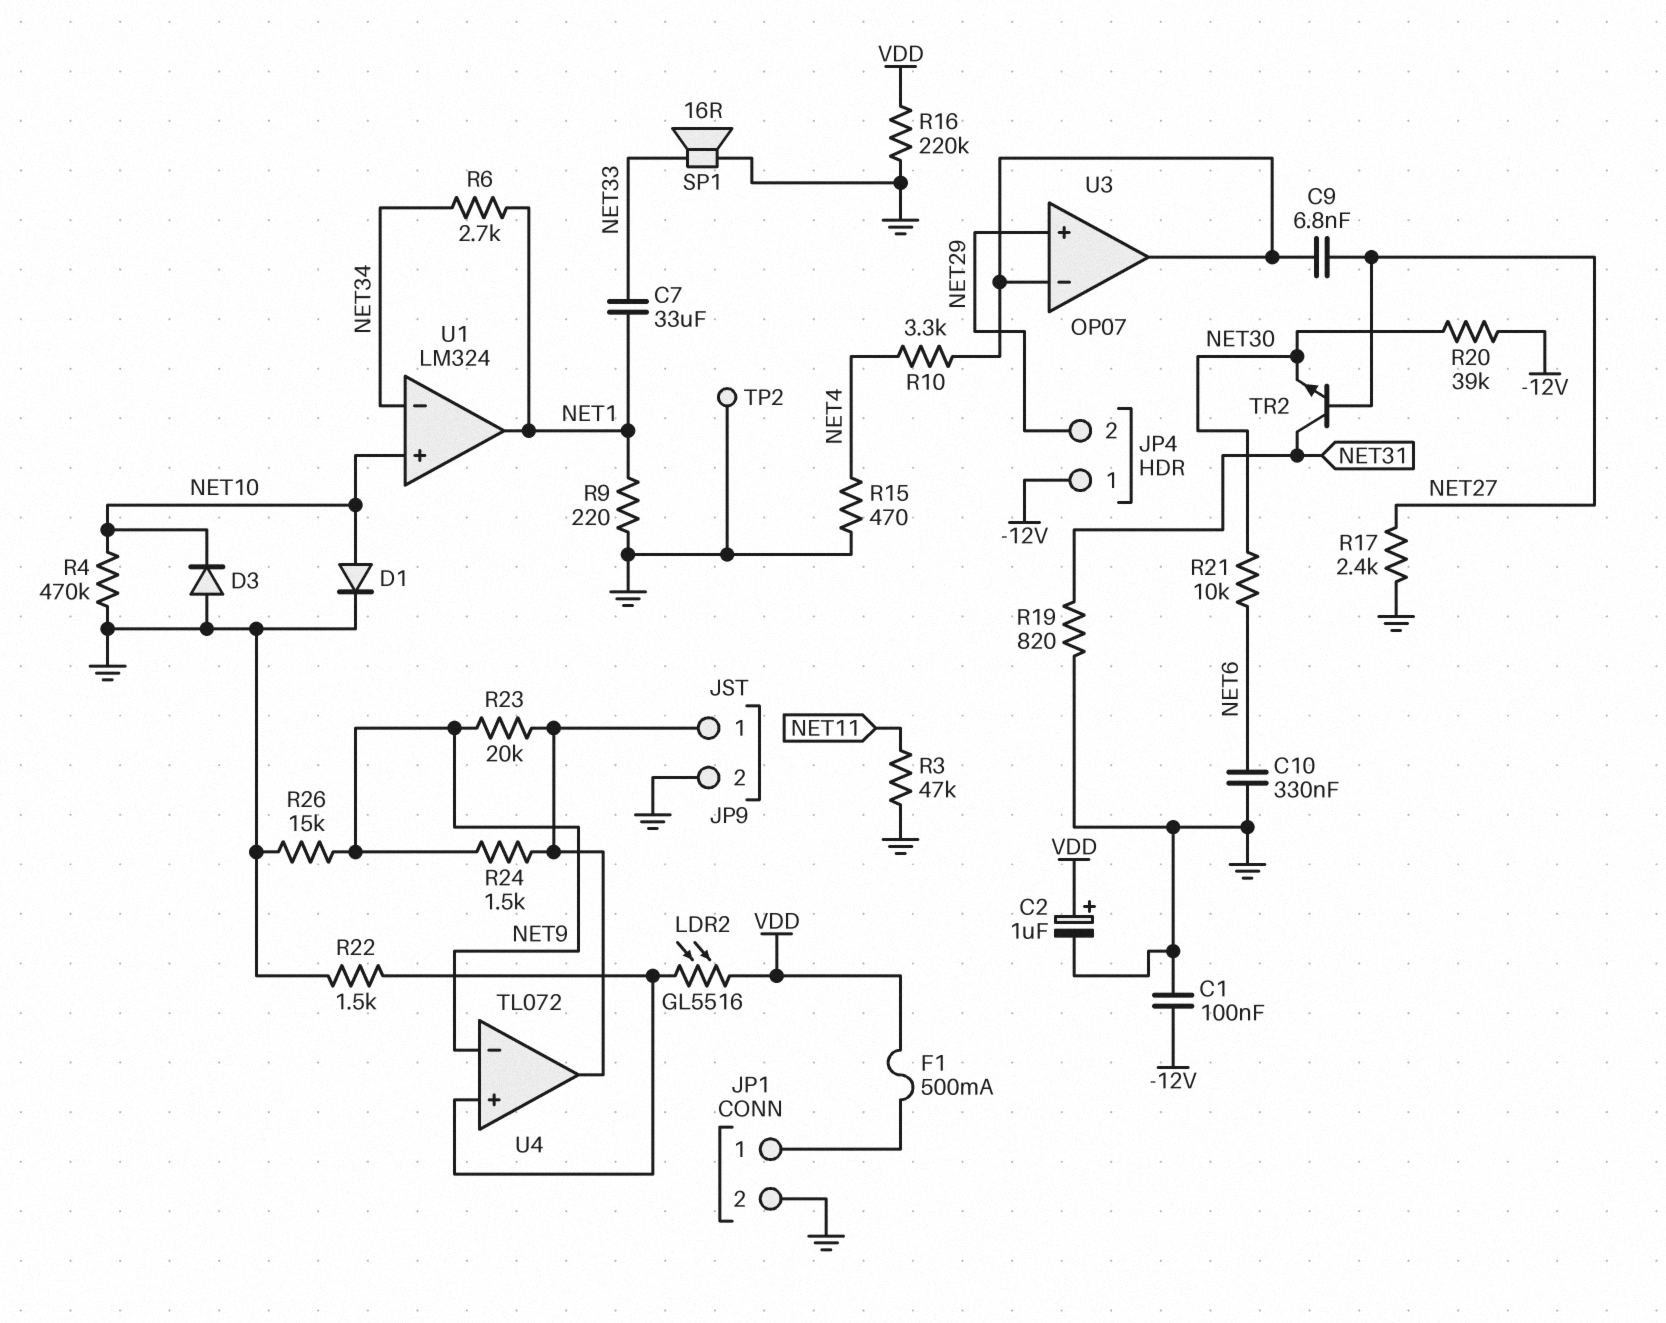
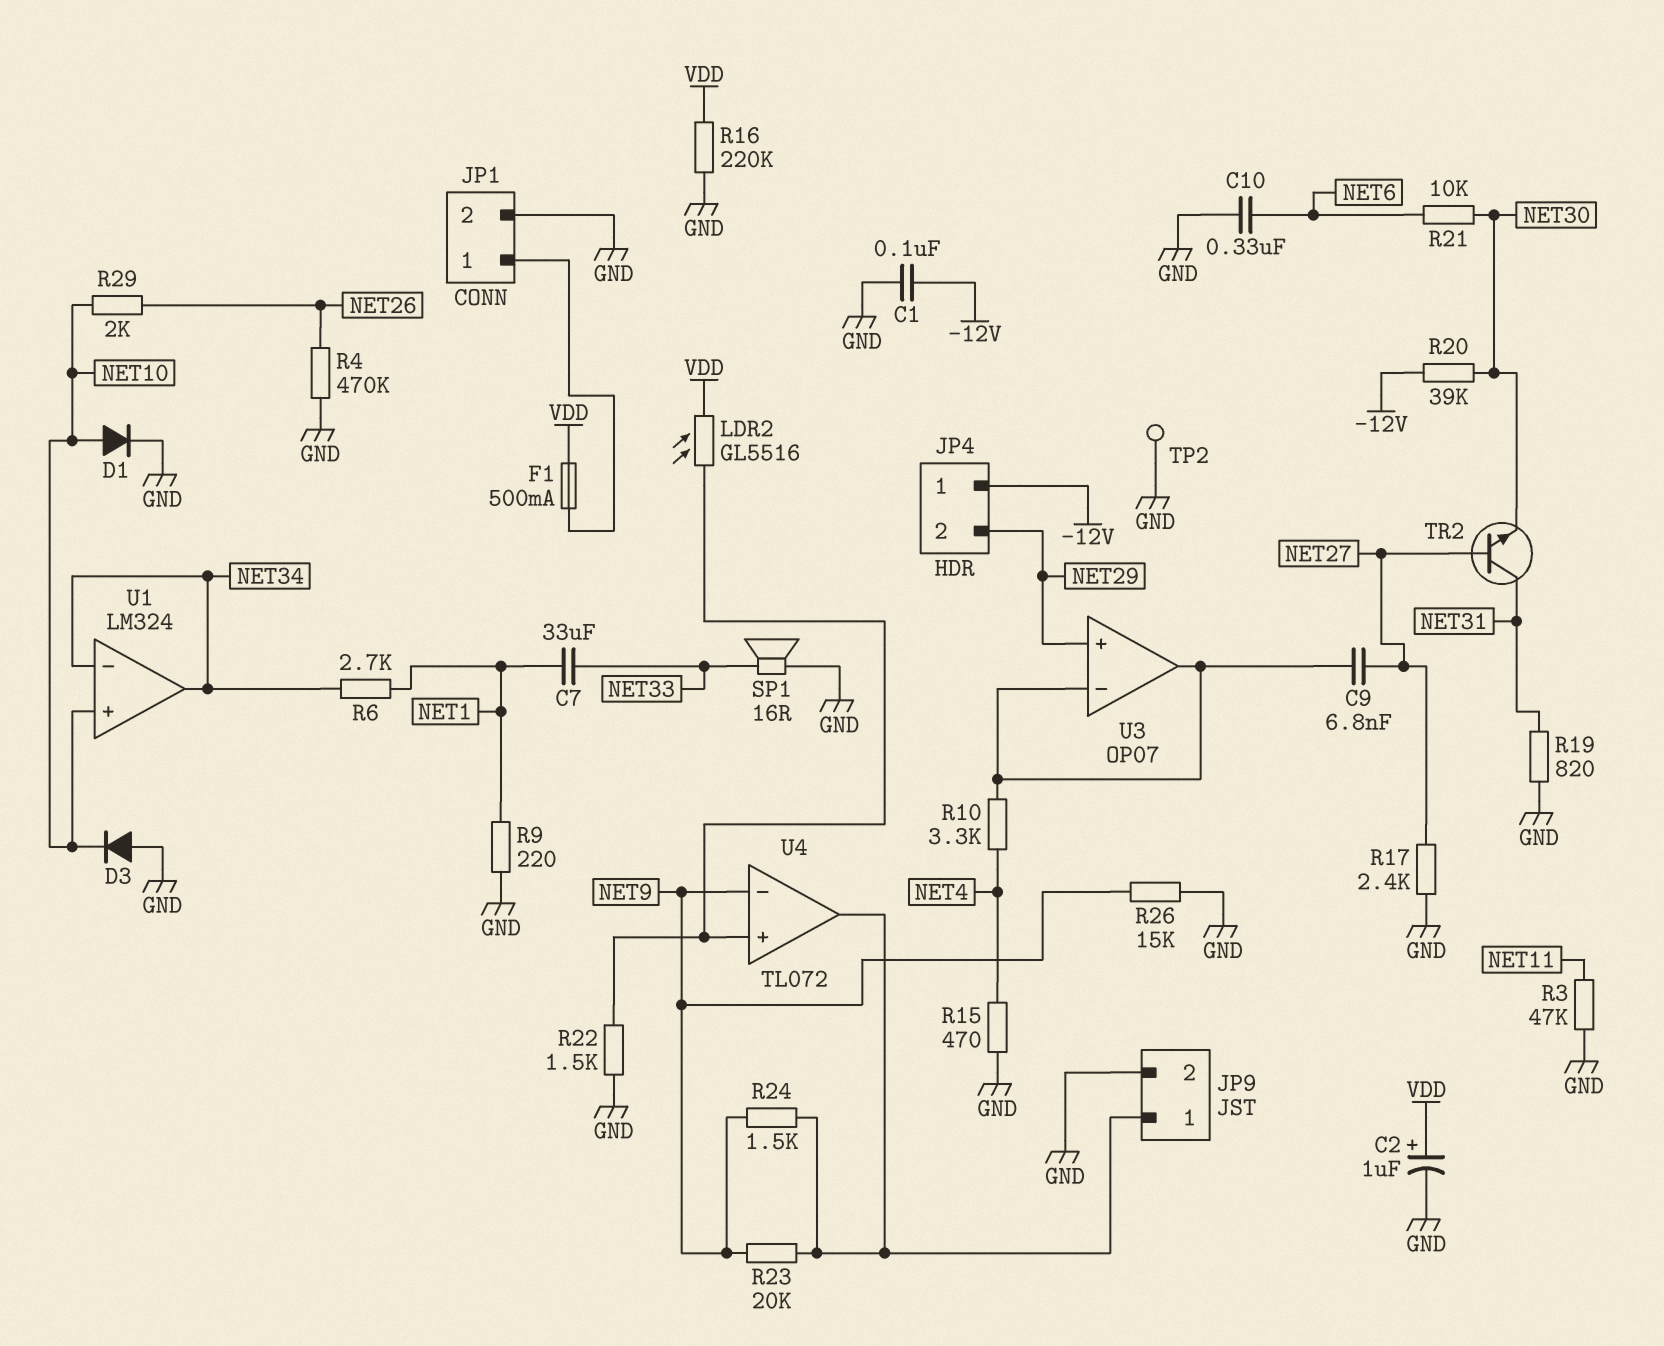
R4: 470k (GND, NET10) -> 470k (GND, NET26)
R29: none -> 2k (NET10, NET26)
U1 pin out: NET1 -> NET34

